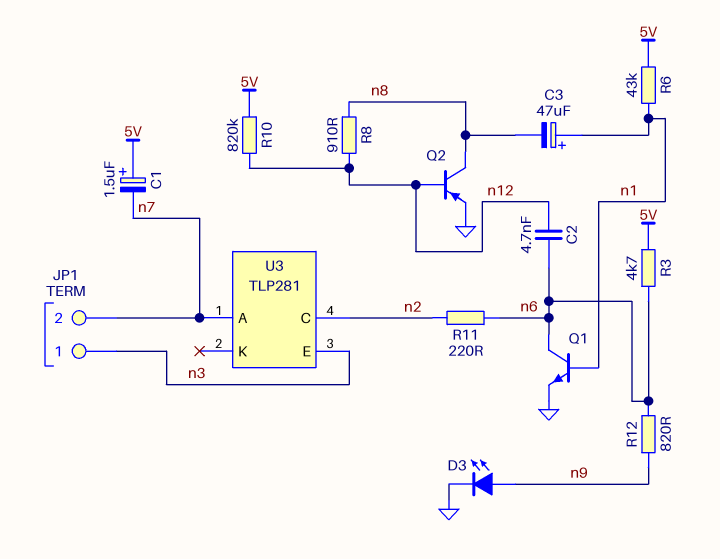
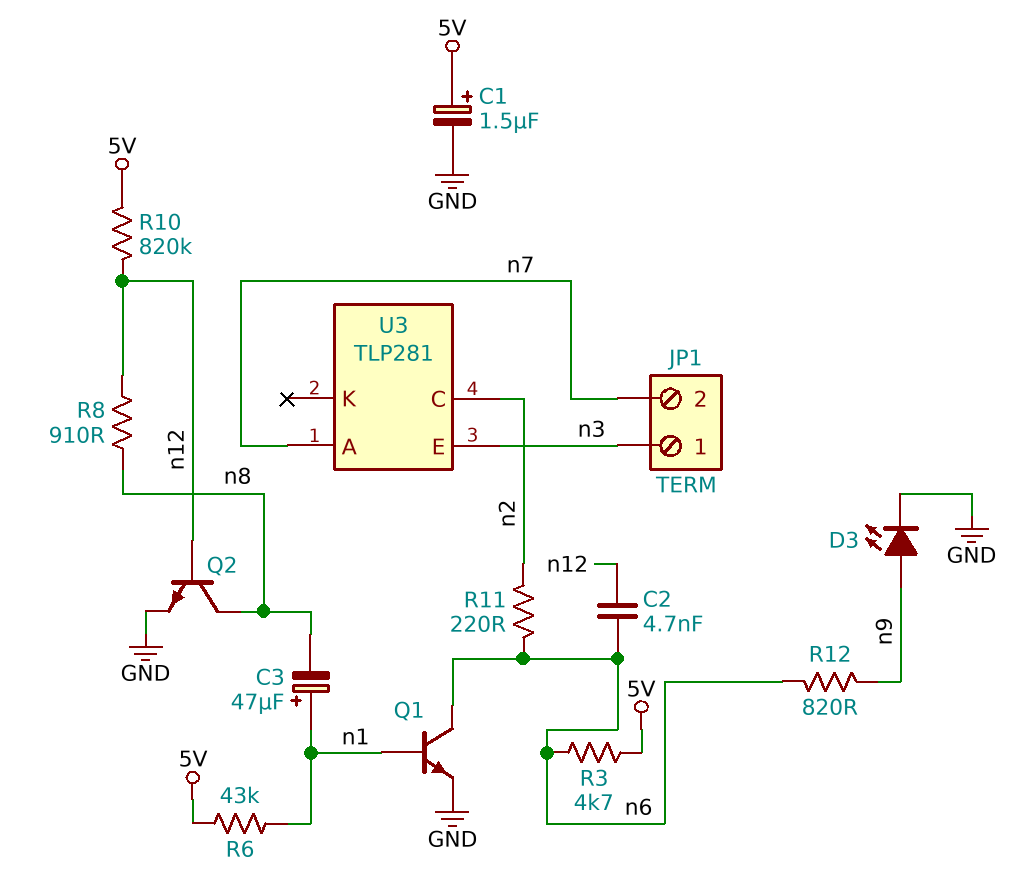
C1: 1.5uF (plus 5V, minus n7) -> 1.5uF (plus 5V, minus GND)
Q2: PNP (B n12, C n8, E GND) -> NPN (B n12, C n8, E GND)

